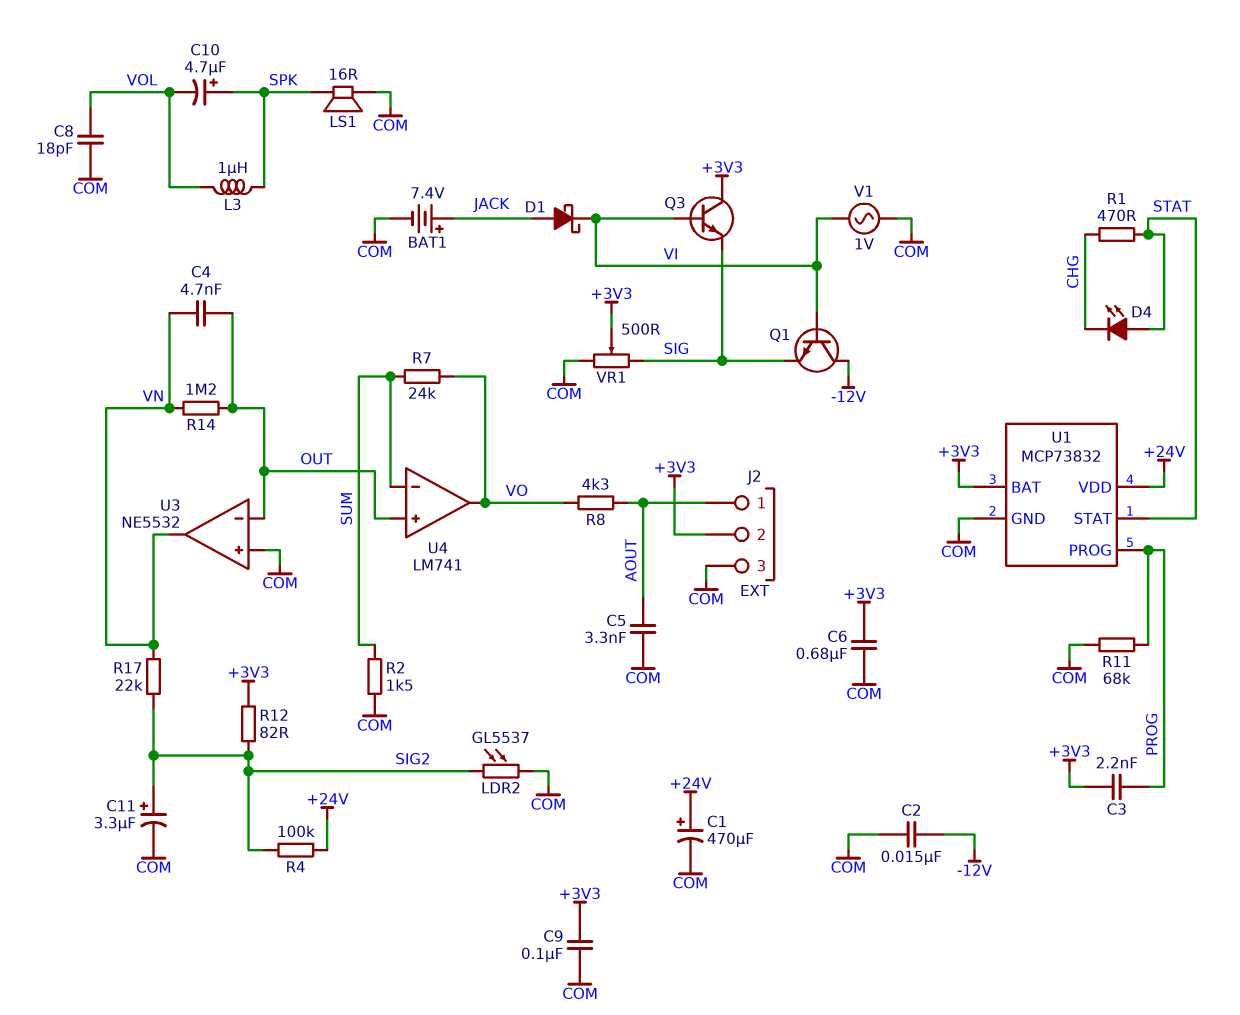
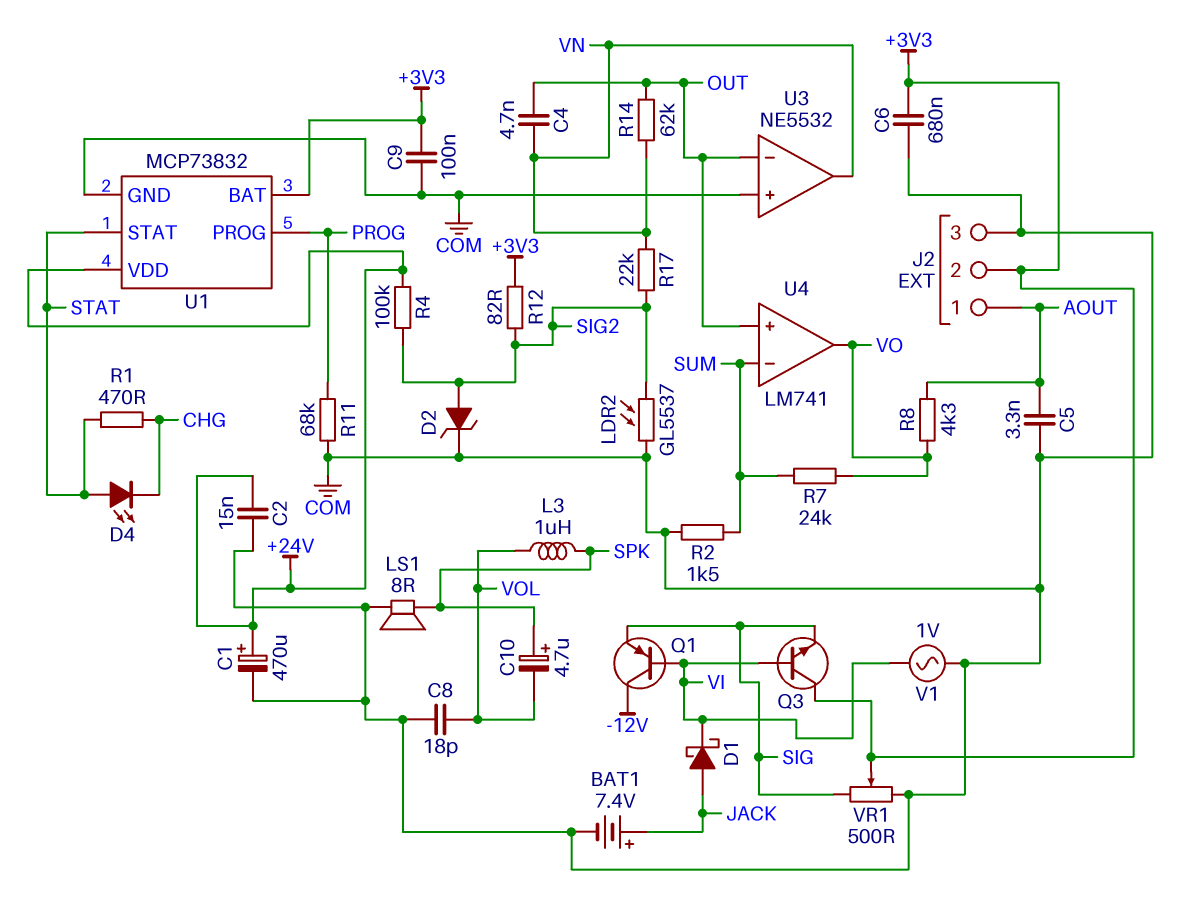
C2: 15nF (-12V, COM) -> 15nF (+24V, COM)
C3: 2.2nF (+3V3, PROG) -> none
C11: 3.3uF (plus SIG2, minus COM) -> none
D2: none -> zener (A SIG2, K COM)
LS1: speaker 16R (COM, SPK) -> speaker 8R (COM, SPK)
Q1: NPN (B VI, C -12V, E SIG) -> PNP (B VI, C -12V, E SIG)
R14: 1.2M (OUT, VN) -> 62k (OUT, VN)

